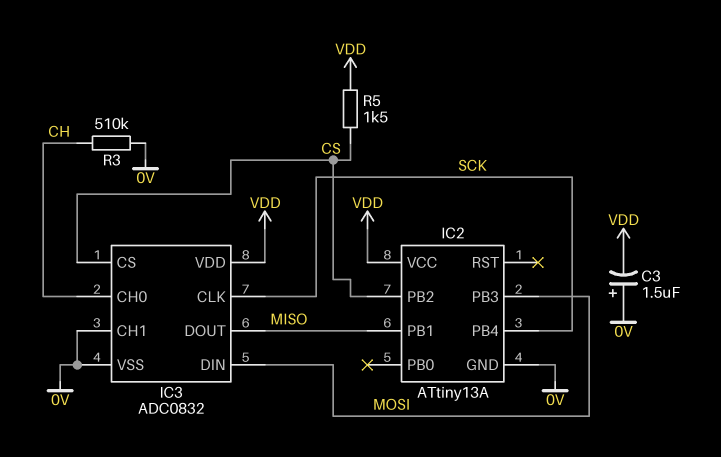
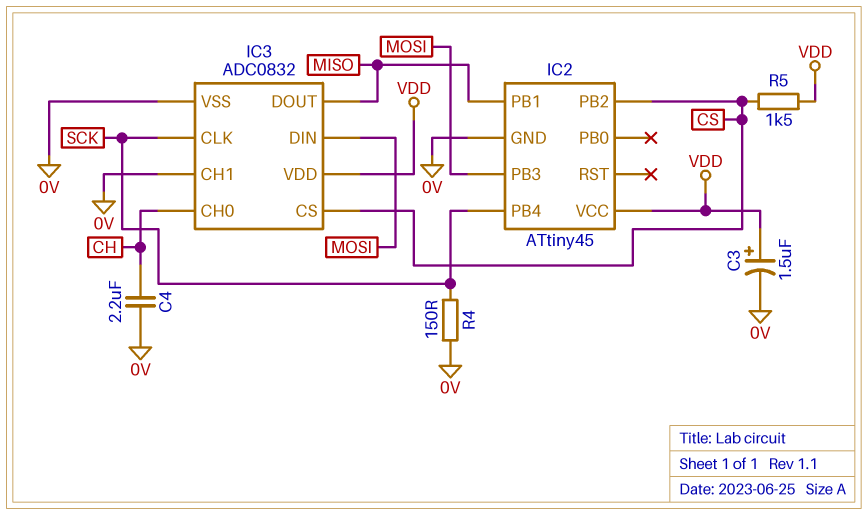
C3: 1.5uF (plus 0V, minus VDD) -> 1.5uF (plus VDD, minus 0V)
C4: none -> 2.2uF (0V, CH)
IC2: ATtiny13A -> ATtiny45
R3: 510k (0V, CH) -> none
R4: none -> 150 (0V, SCK)

